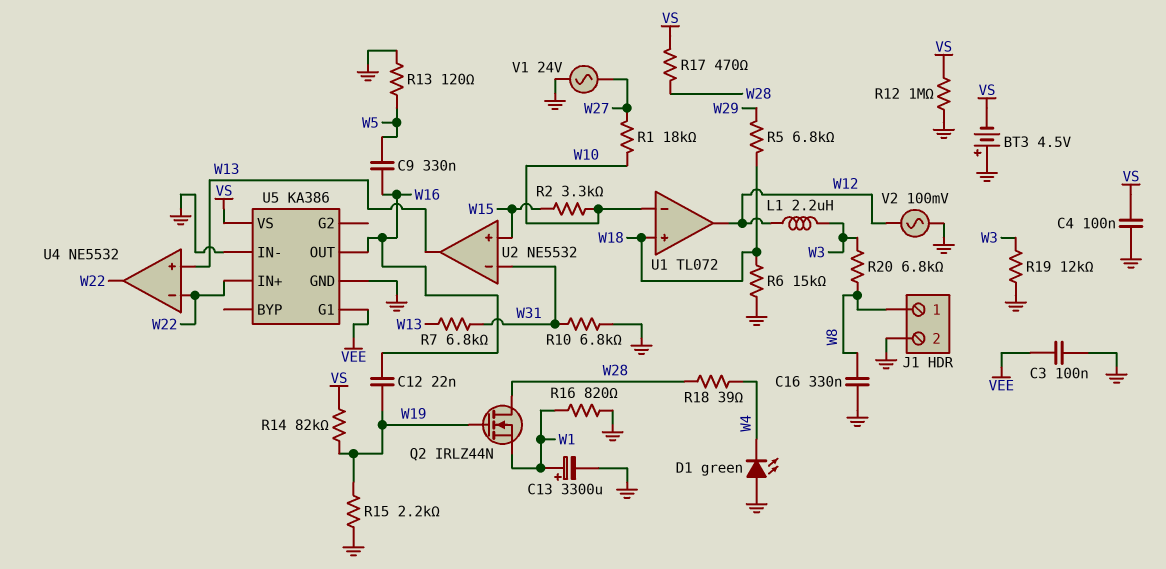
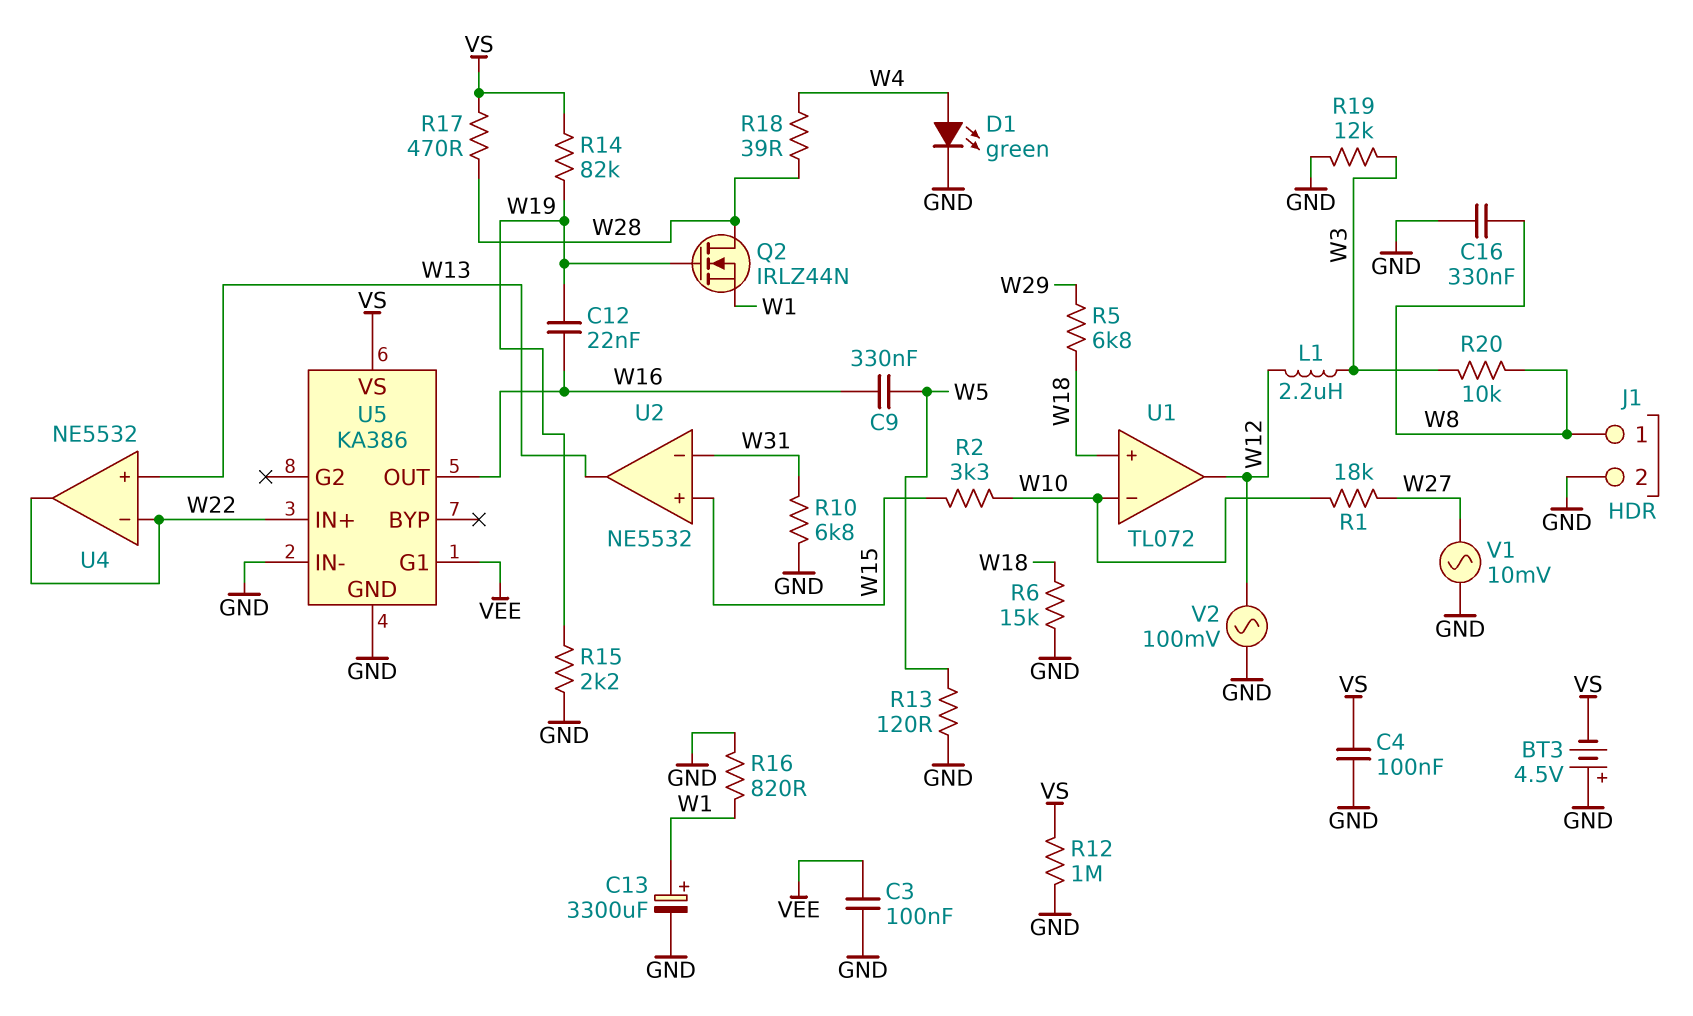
D1: LED green (A GND, K W4) -> LED green (A W4, K GND)
R7: 6.8k (W13, W31) -> none
R20: 6.8k (W3, W8) -> 10k (W3, W8)
V1: AC 24V (GND, W27) -> AC 10mV (GND, W27)

